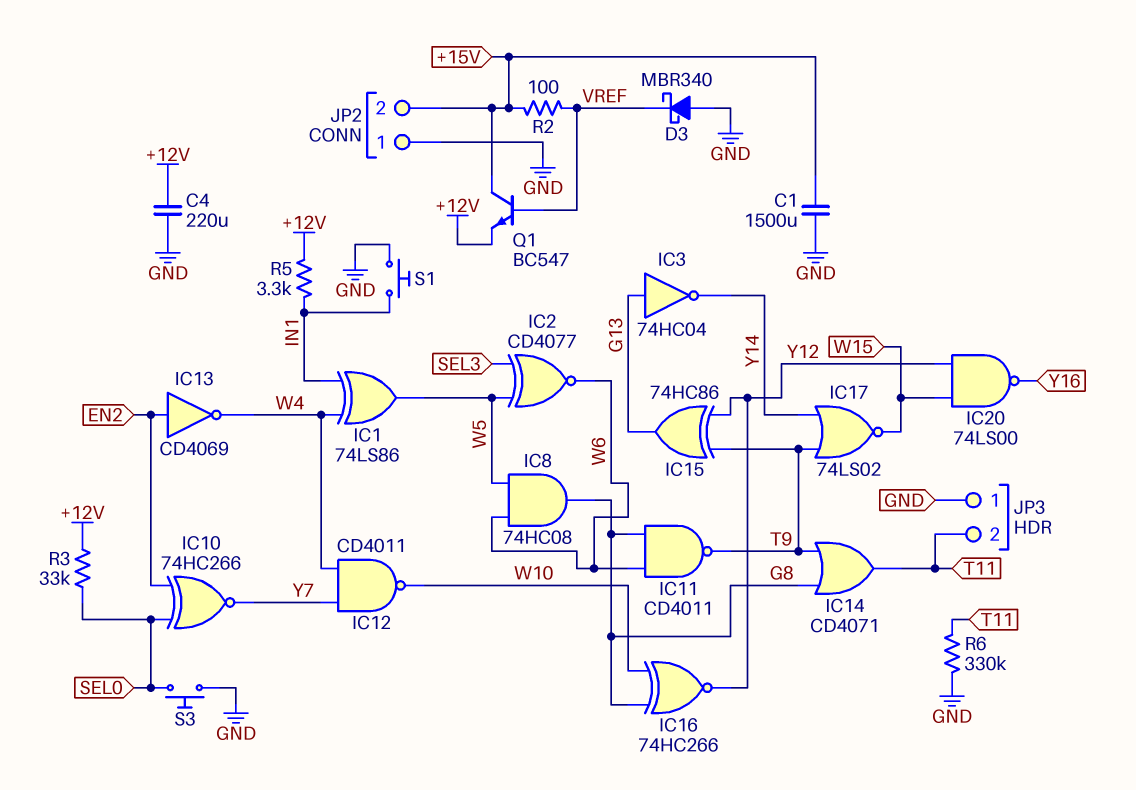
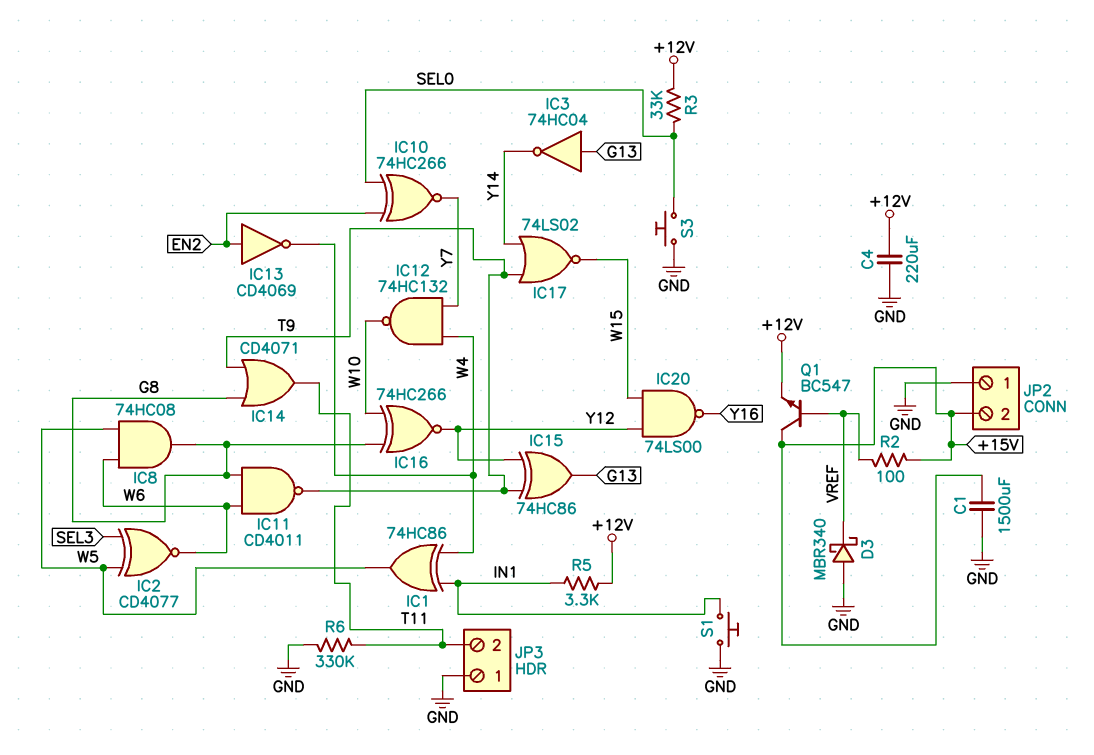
IC1: XOR 74LS86 (in IN1, in W4, out W5) -> XOR 74HC86 (in IN1, in W4, out W5)
IC12: NAND CD4011 (in W4, in Y7, out W10) -> NAND 74HC132 (in W4, in Y7, out W10)

